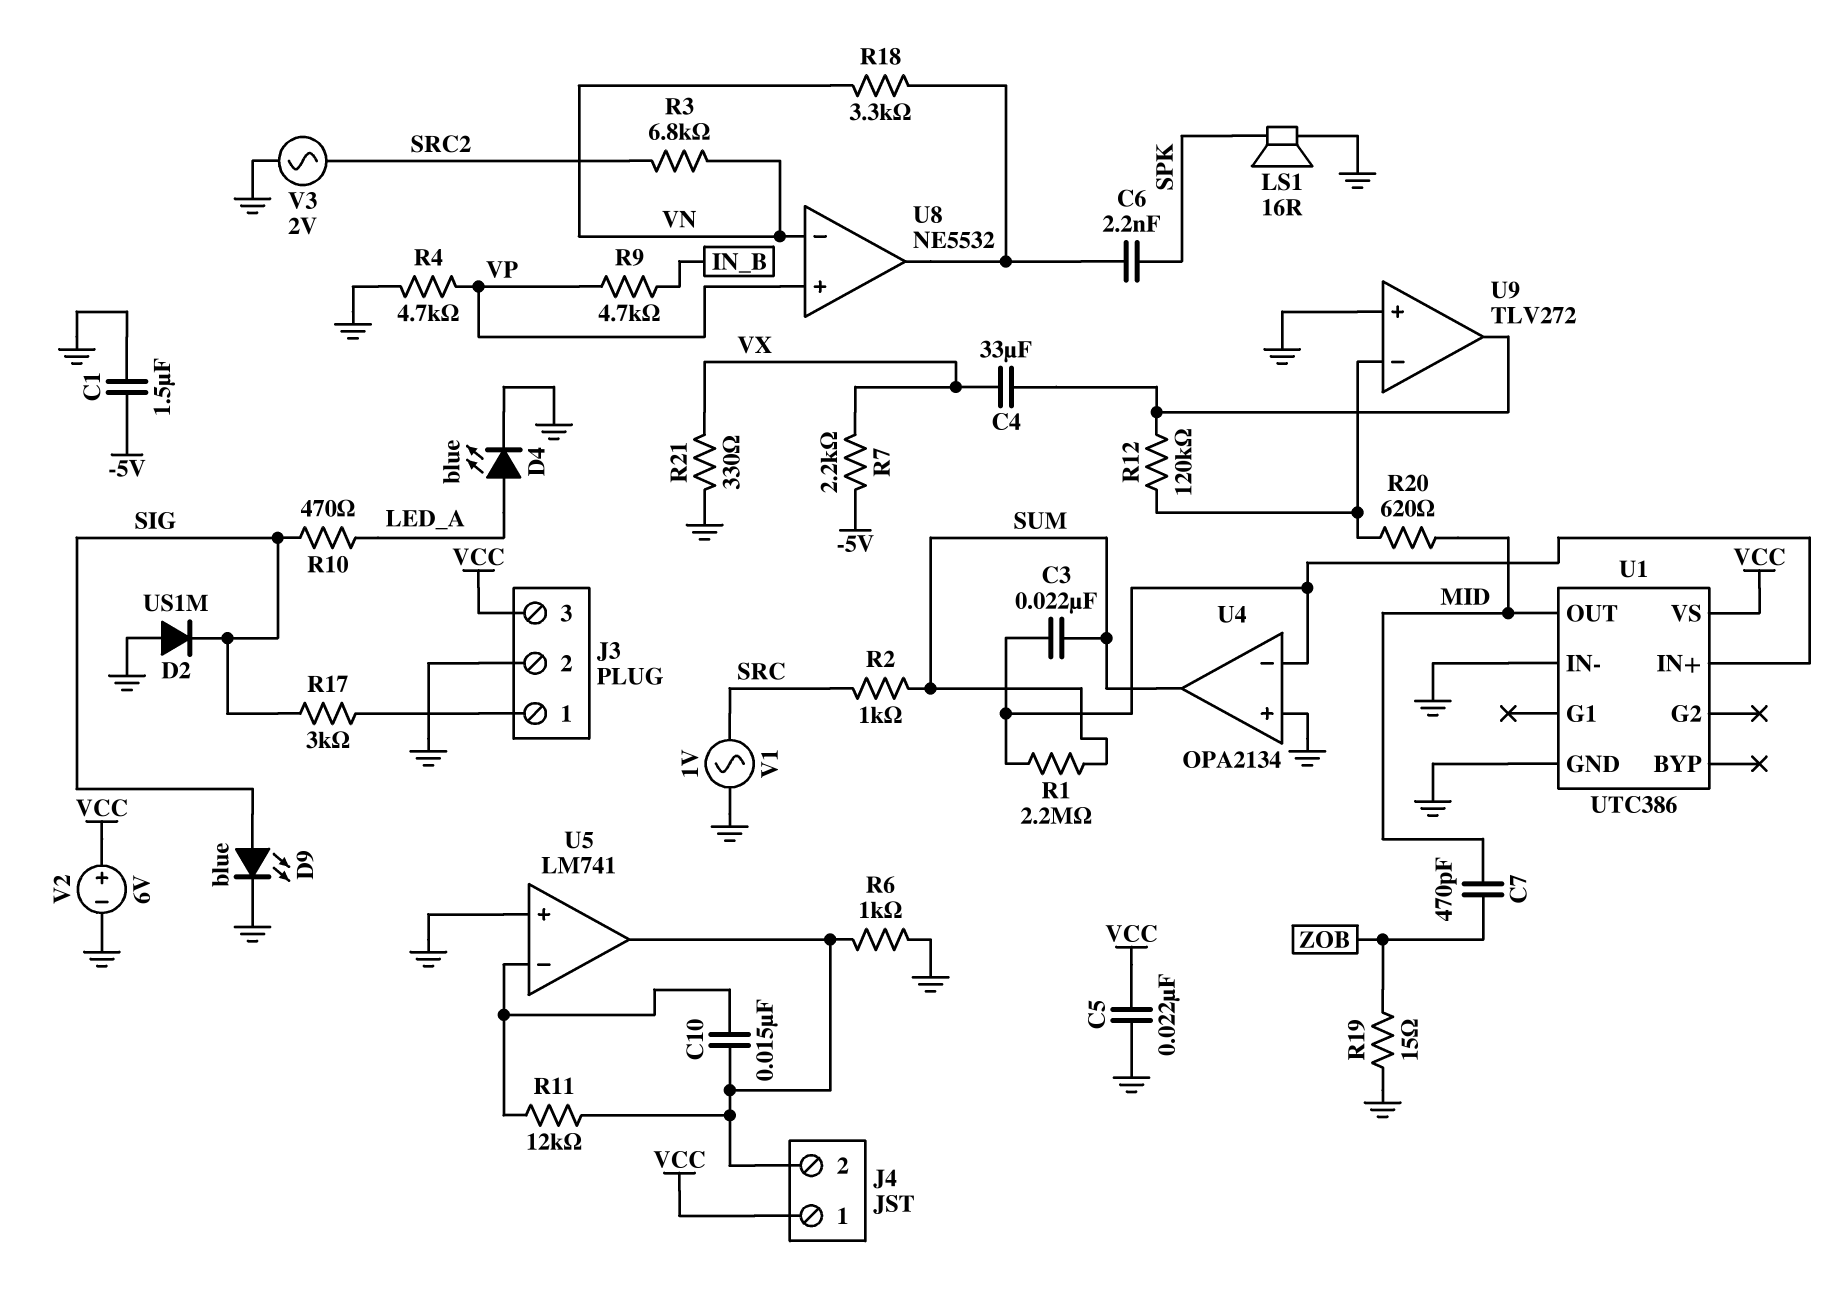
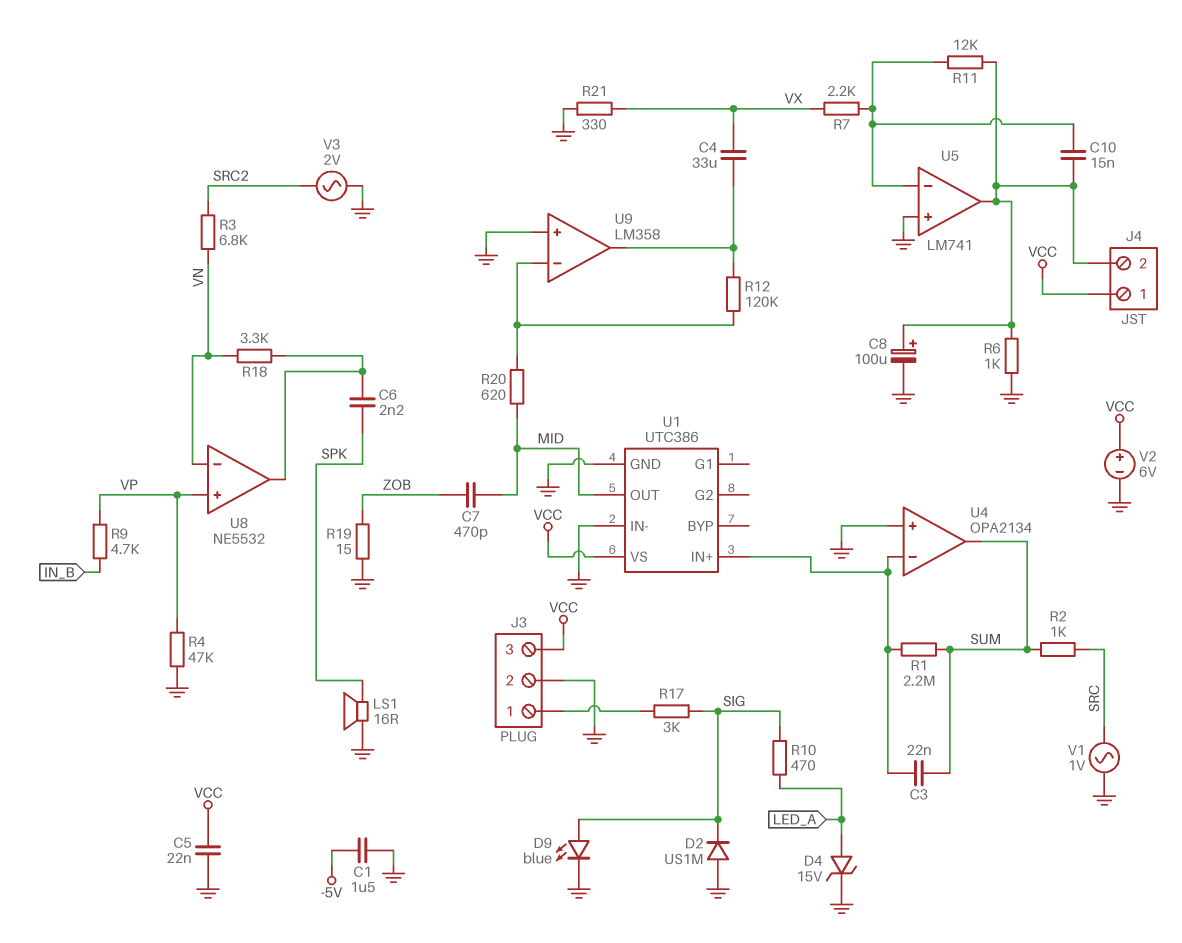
C8: none -> 100uF (plus J4/2, minus GND)
D4: LED blue (A LED_A, K GND) -> zener 15V (A LED_A, K GND)
R4: 4.7k (GND, VP) -> 47k (GND, VP)
R7: 2.2k (-5V, VX) -> 2.2k (U5/in-, VX)
U9: TLV272 -> LM358

